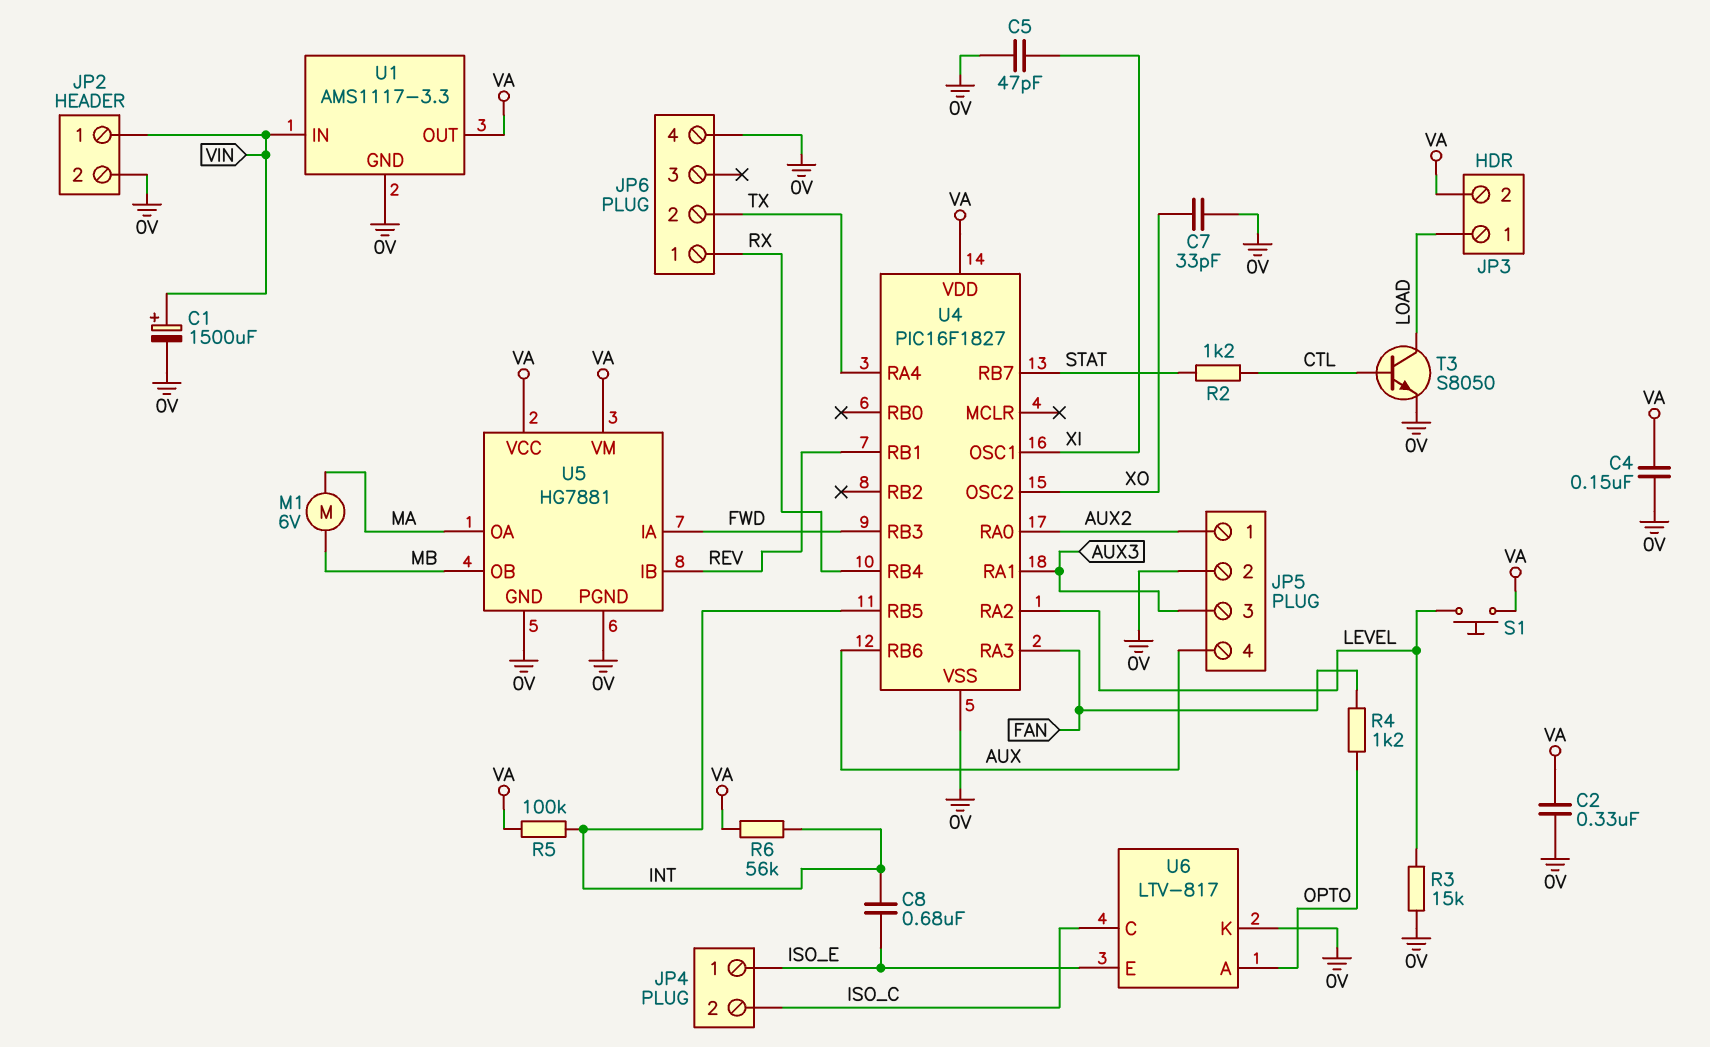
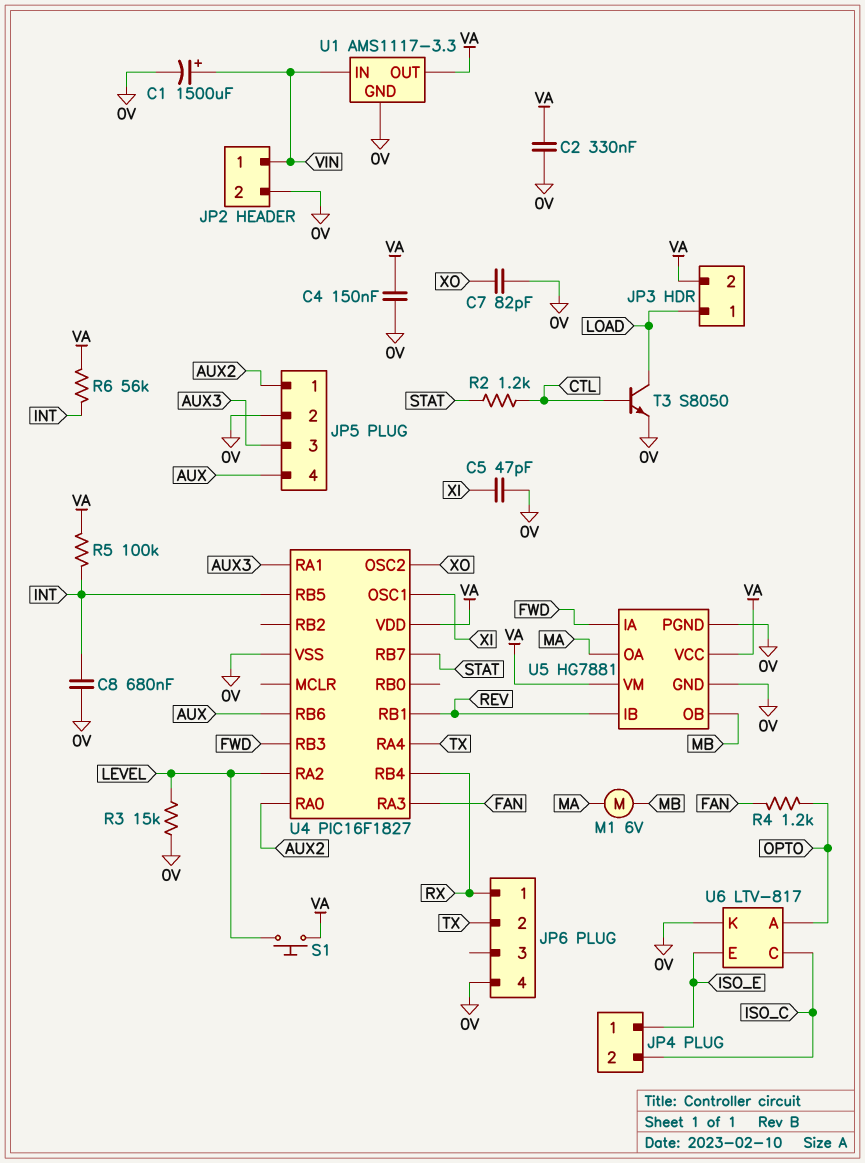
C7: 33pF (0V, XO) -> 82pF (0V, XO)
C8: 680nF (INT, ISO_E) -> 680nF (0V, INT)

